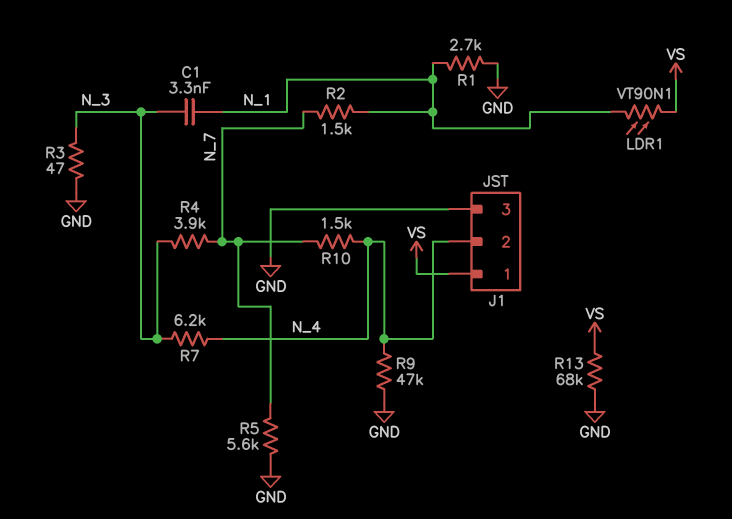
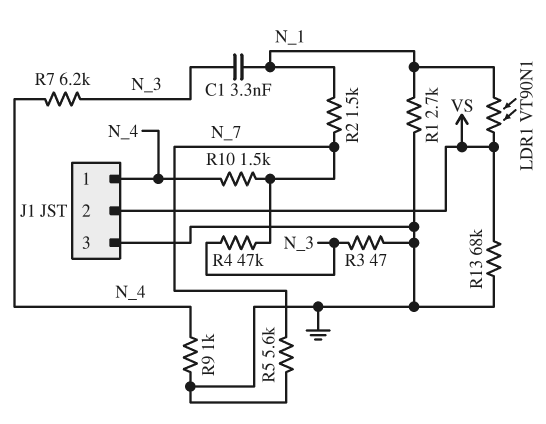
J1 pin 1: VS -> N_4
J1 pin 2: N_4 -> VS
R4: 3.9k (N_3, N_7) -> 47k (N_3, N_7)
R9: 47k (GND, N_4) -> 1k (GND, N_4)

